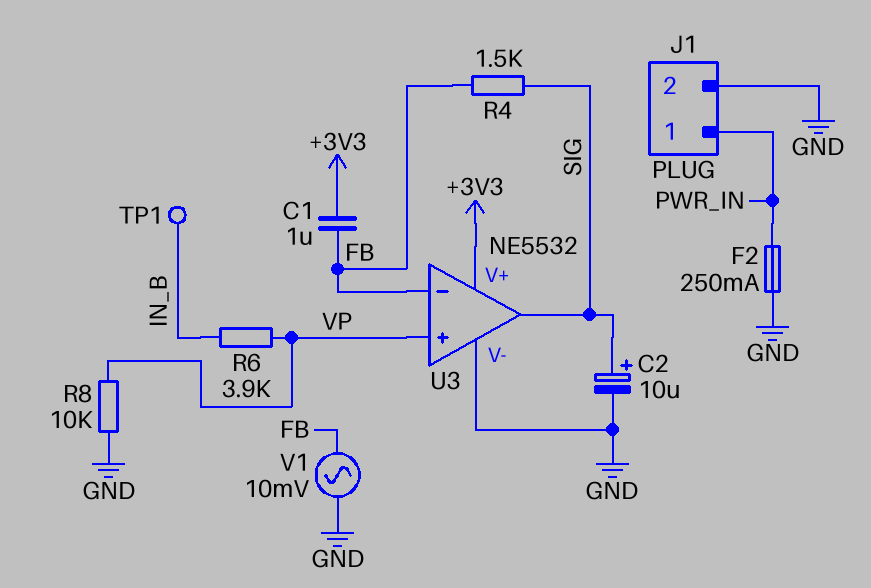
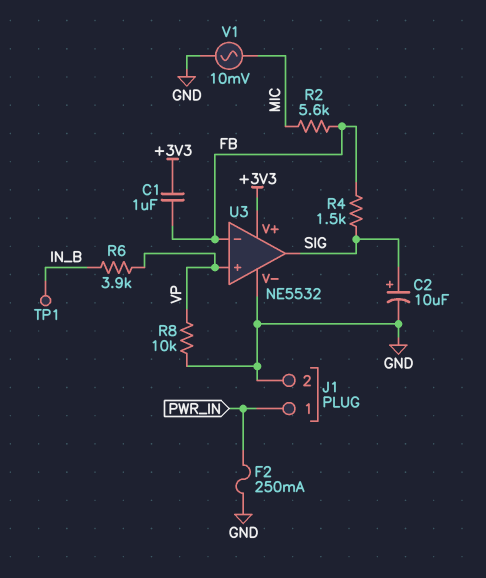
R2: none -> 5.6k (FB, MIC)
V1: AC 10mV (FB, GND) -> AC 10mV (GND, MIC)

